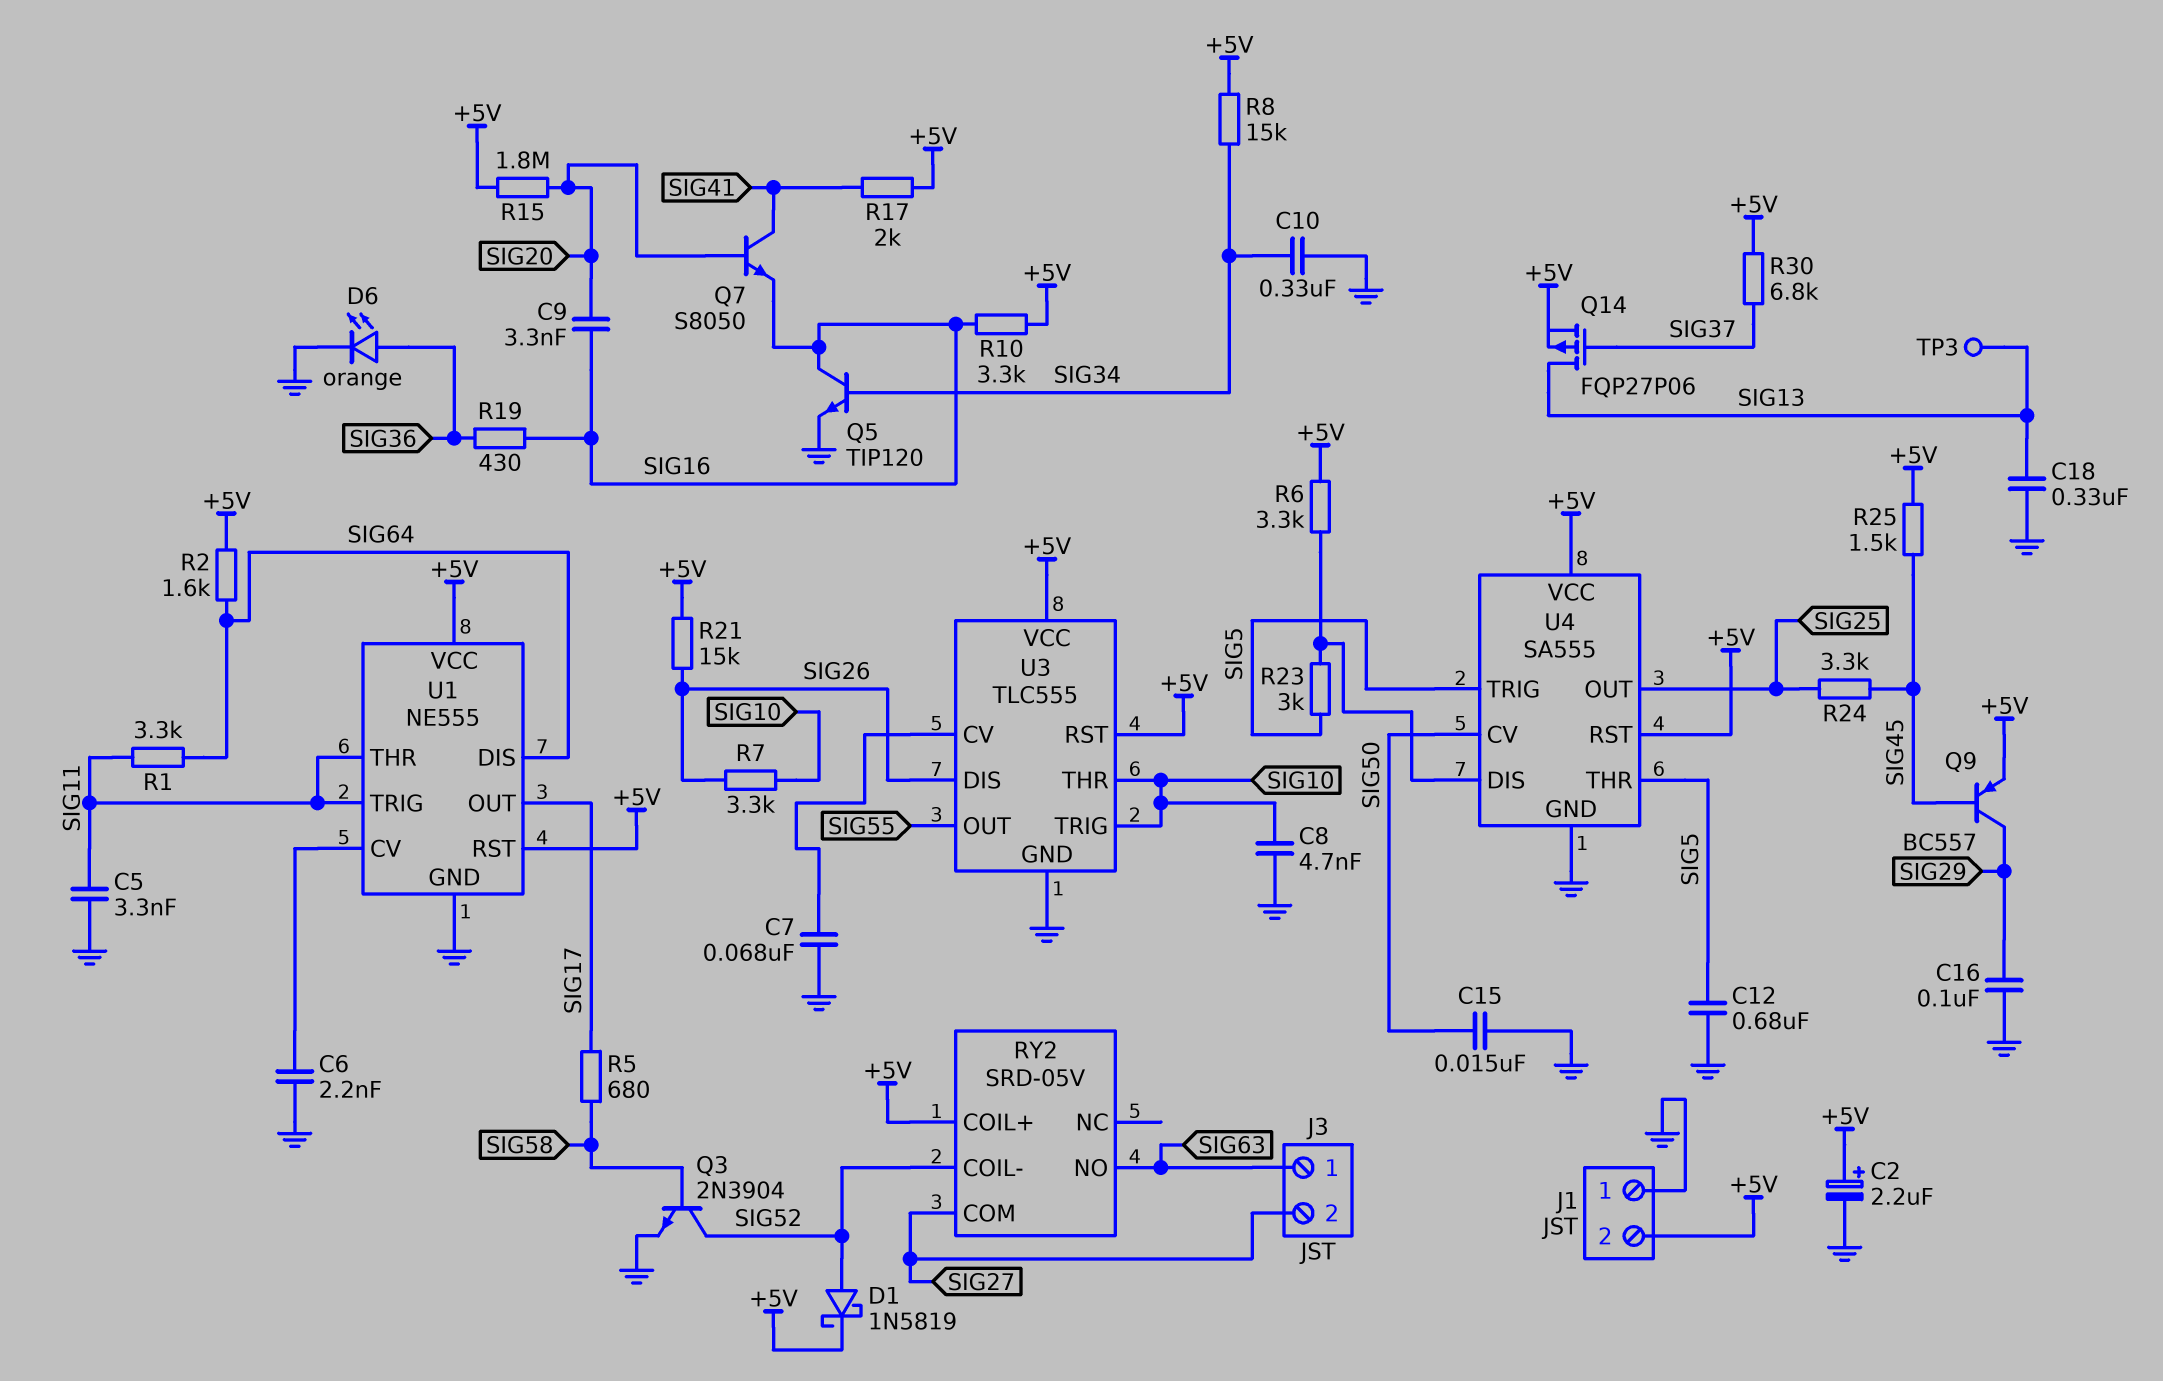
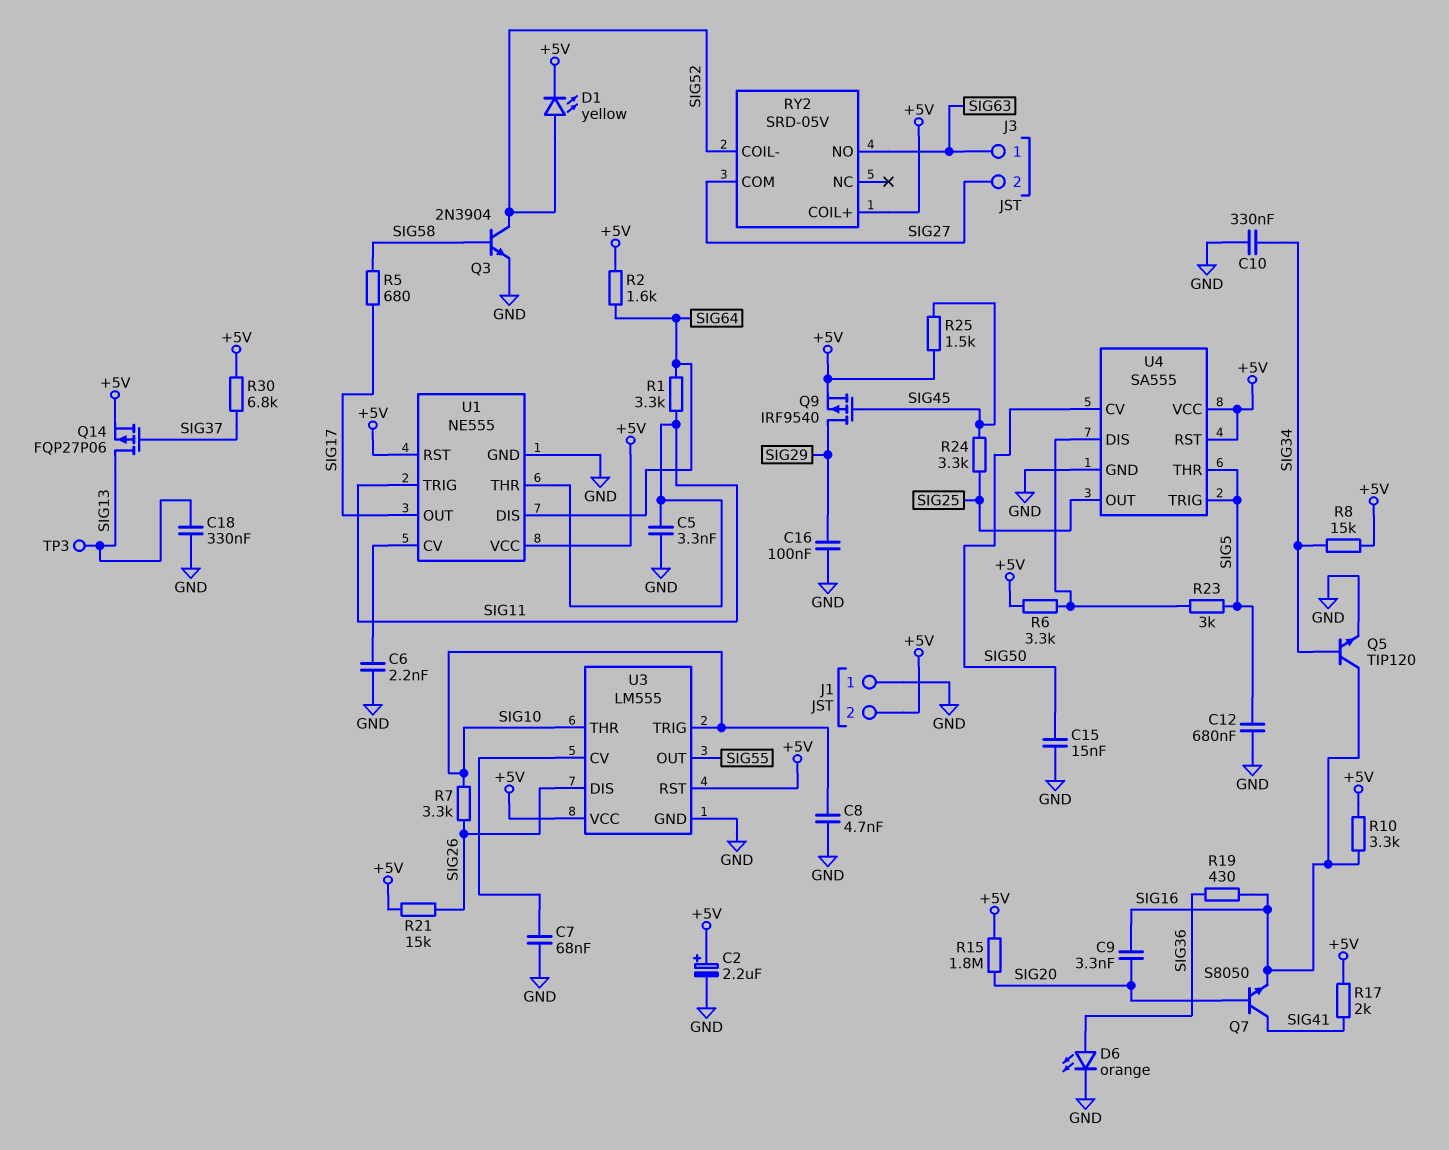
D1: schottky 1N5819 (A SIG52, K +5V) -> LED yellow (A SIG52, K +5V)
Q9: PNP BC557 (B SIG45, C SIG29, E +5V) -> PMOS IRF9540 (G SIG45, D SIG29, S +5V)
U3: TLC555 -> LM555

